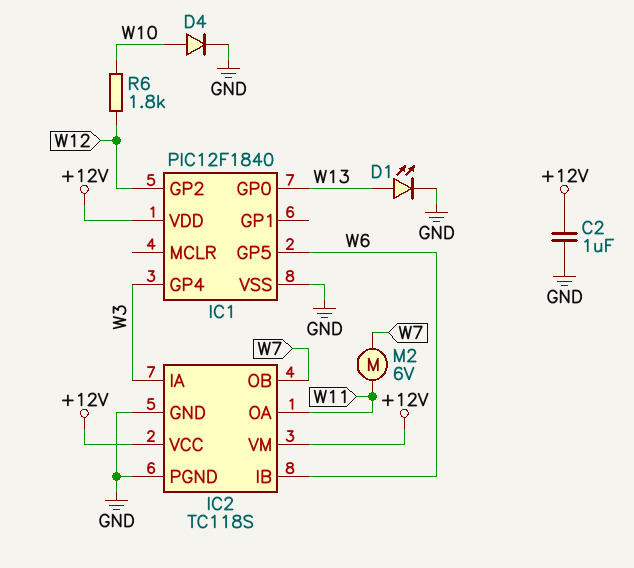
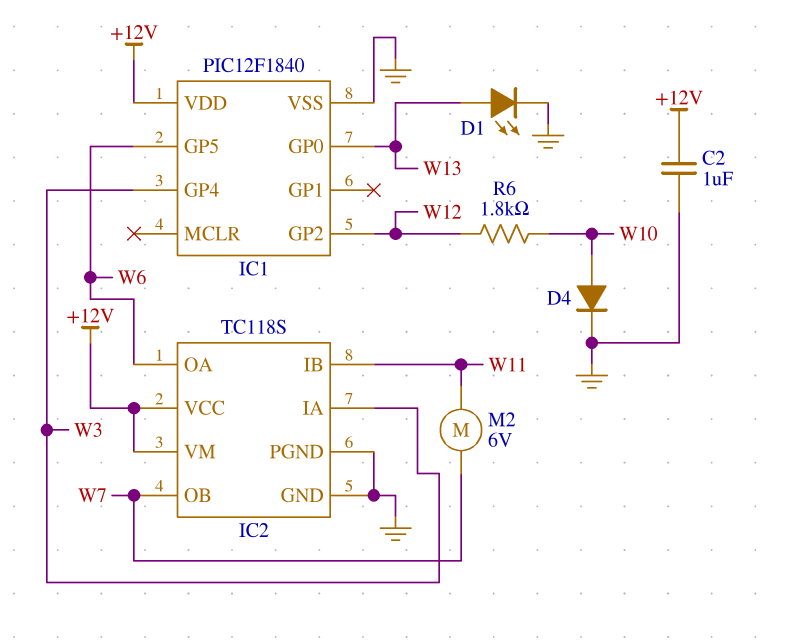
IC2 pin IB: W6 -> W11
IC2 pin OA: W11 -> W6

